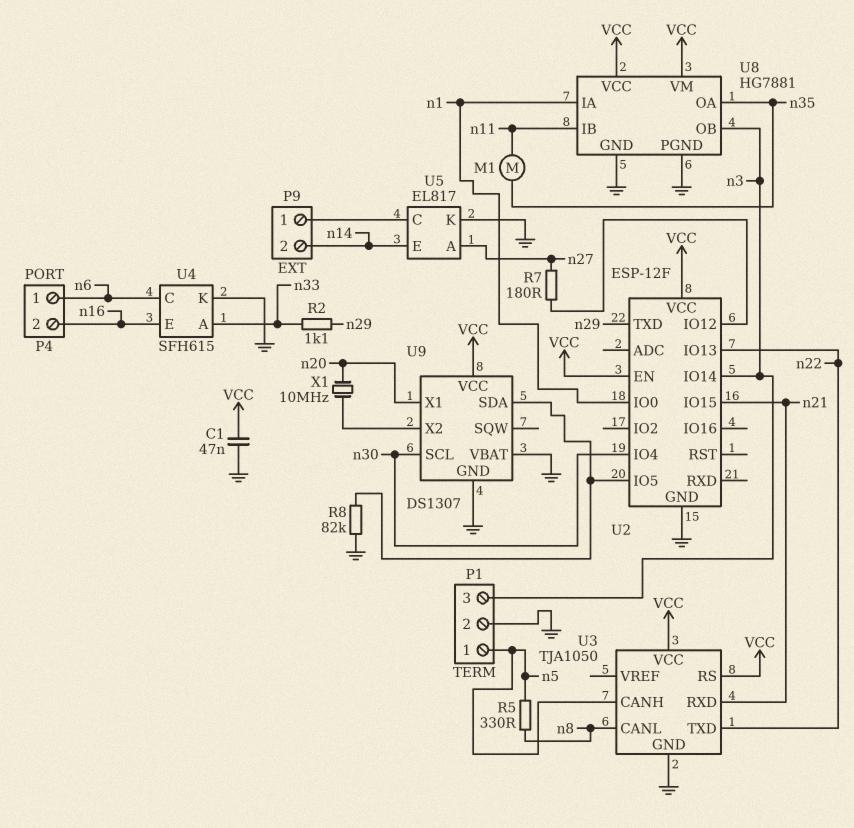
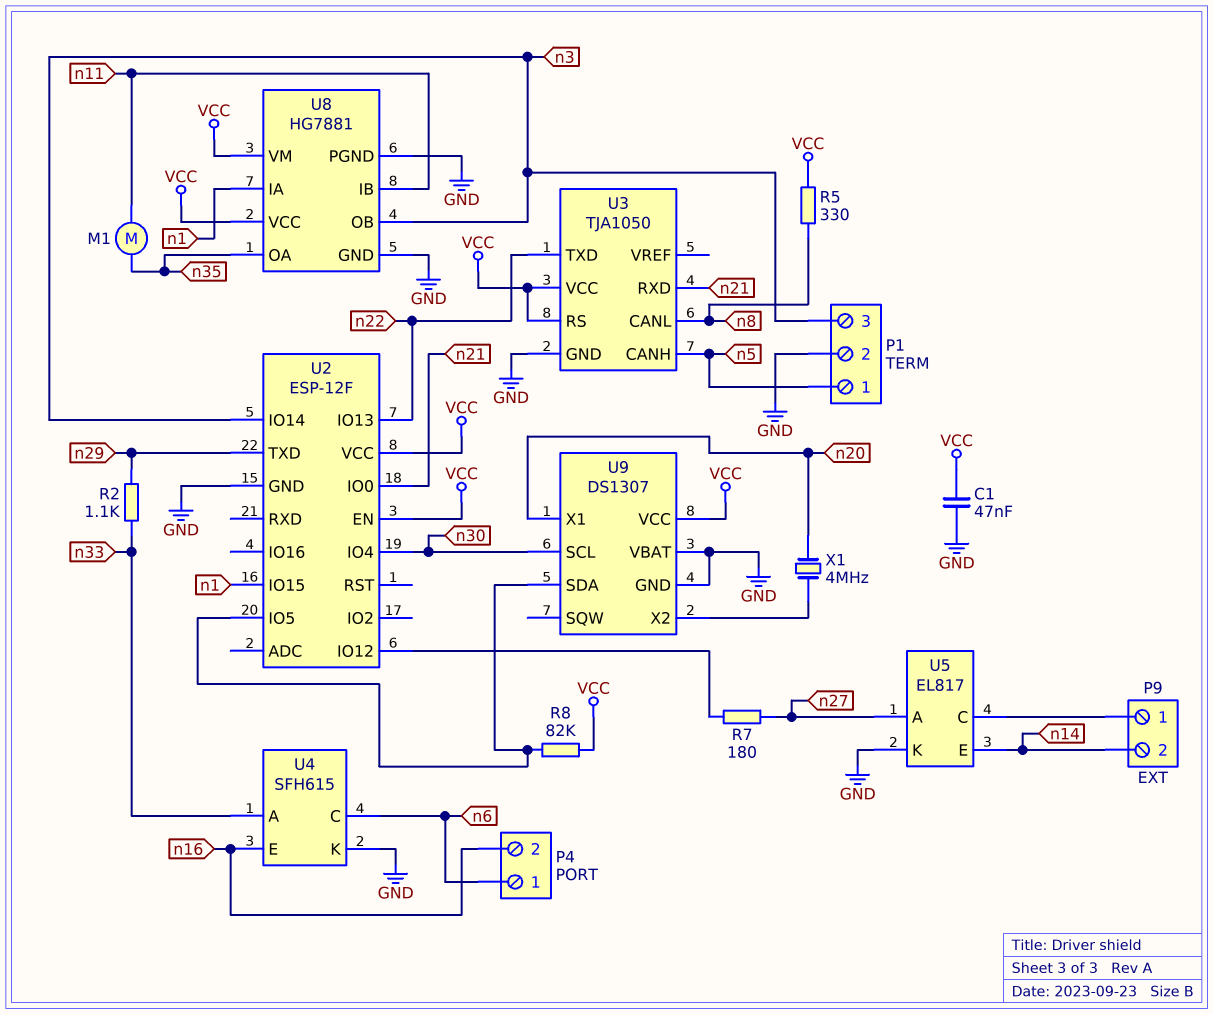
R5: 330 (n5, n8) -> 330 (VCC, n8)
R8: 82k (GND, U2/IO5) -> 82k (U2/IO5, VCC)
U2 pin IO0: n1 -> n21
U2 pin IO15: n21 -> n1
X1: 10MHz (U9/X2, n20) -> 4MHz (U9/X2, n20)

